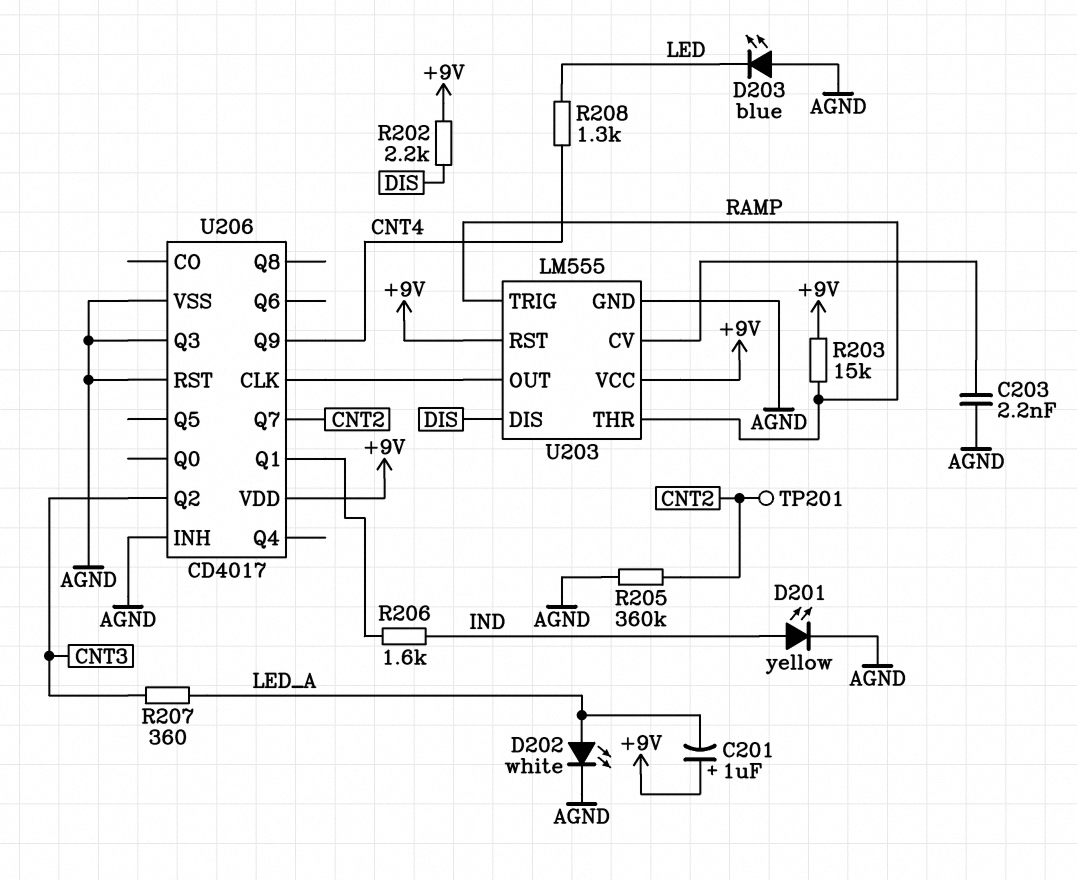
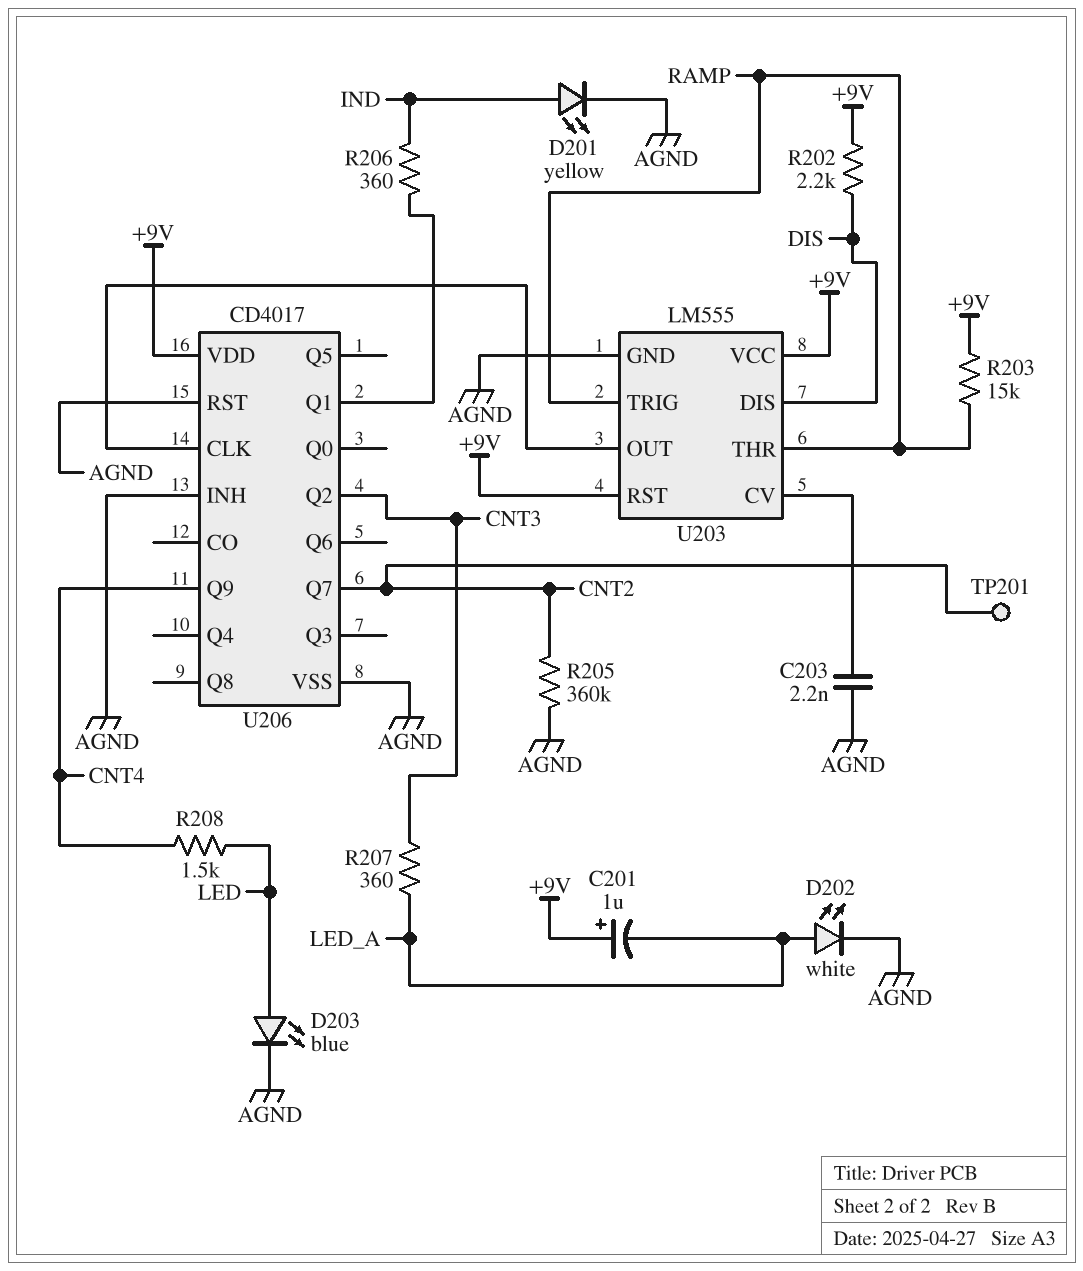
D203: LED blue (A AGND, K LED) -> LED blue (A LED, K AGND)
R206: 1.6k (IND, U206/Q1) -> 360 (IND, U206/Q1)
R208: 1.3k (CNT4, LED) -> 1.5k (CNT4, LED)
U206 pin Q3: AGND -> none

